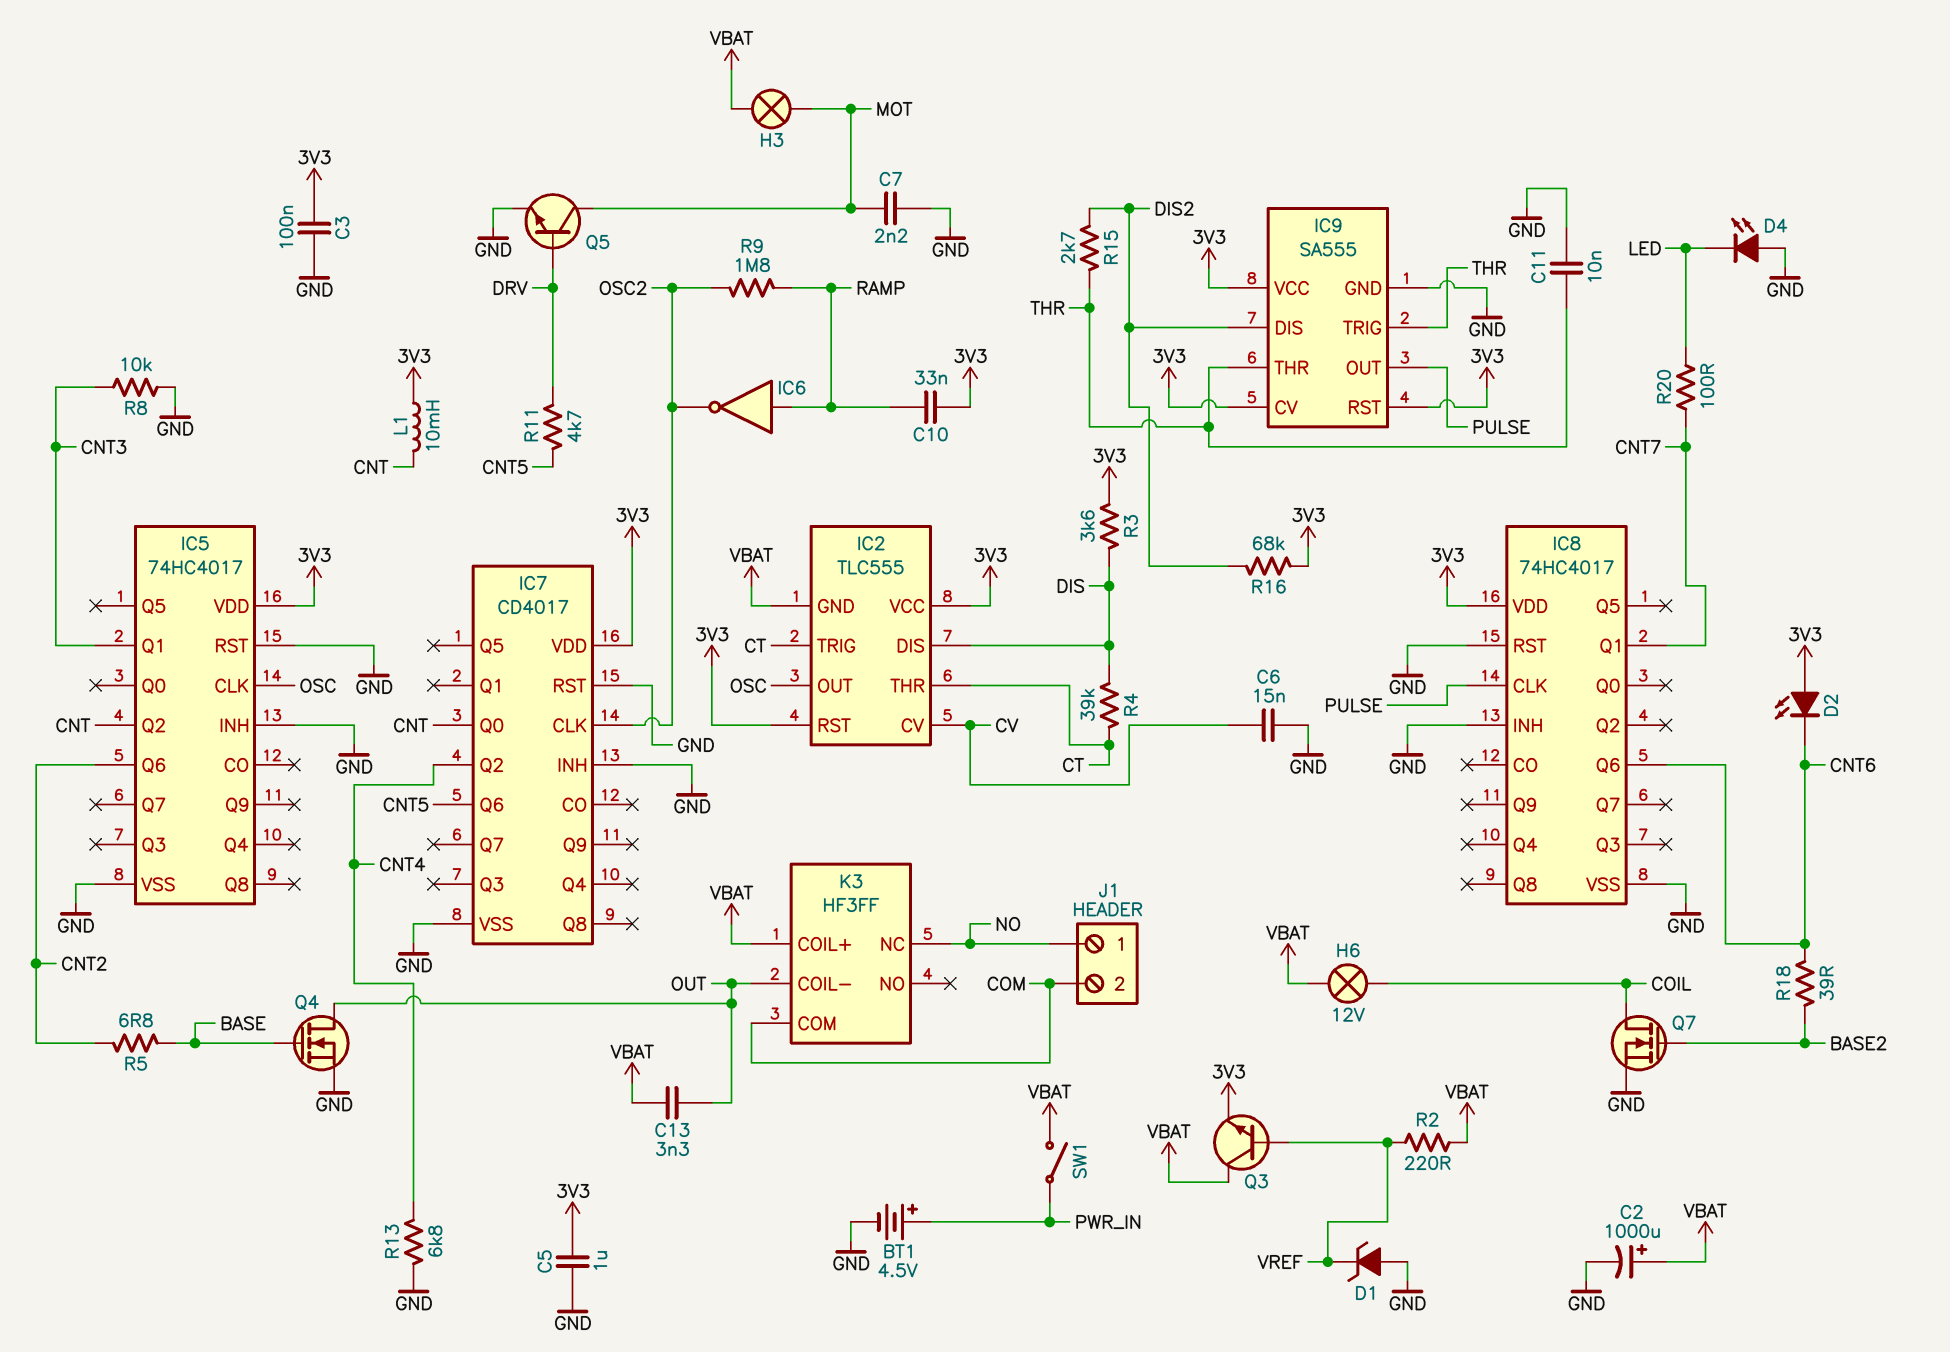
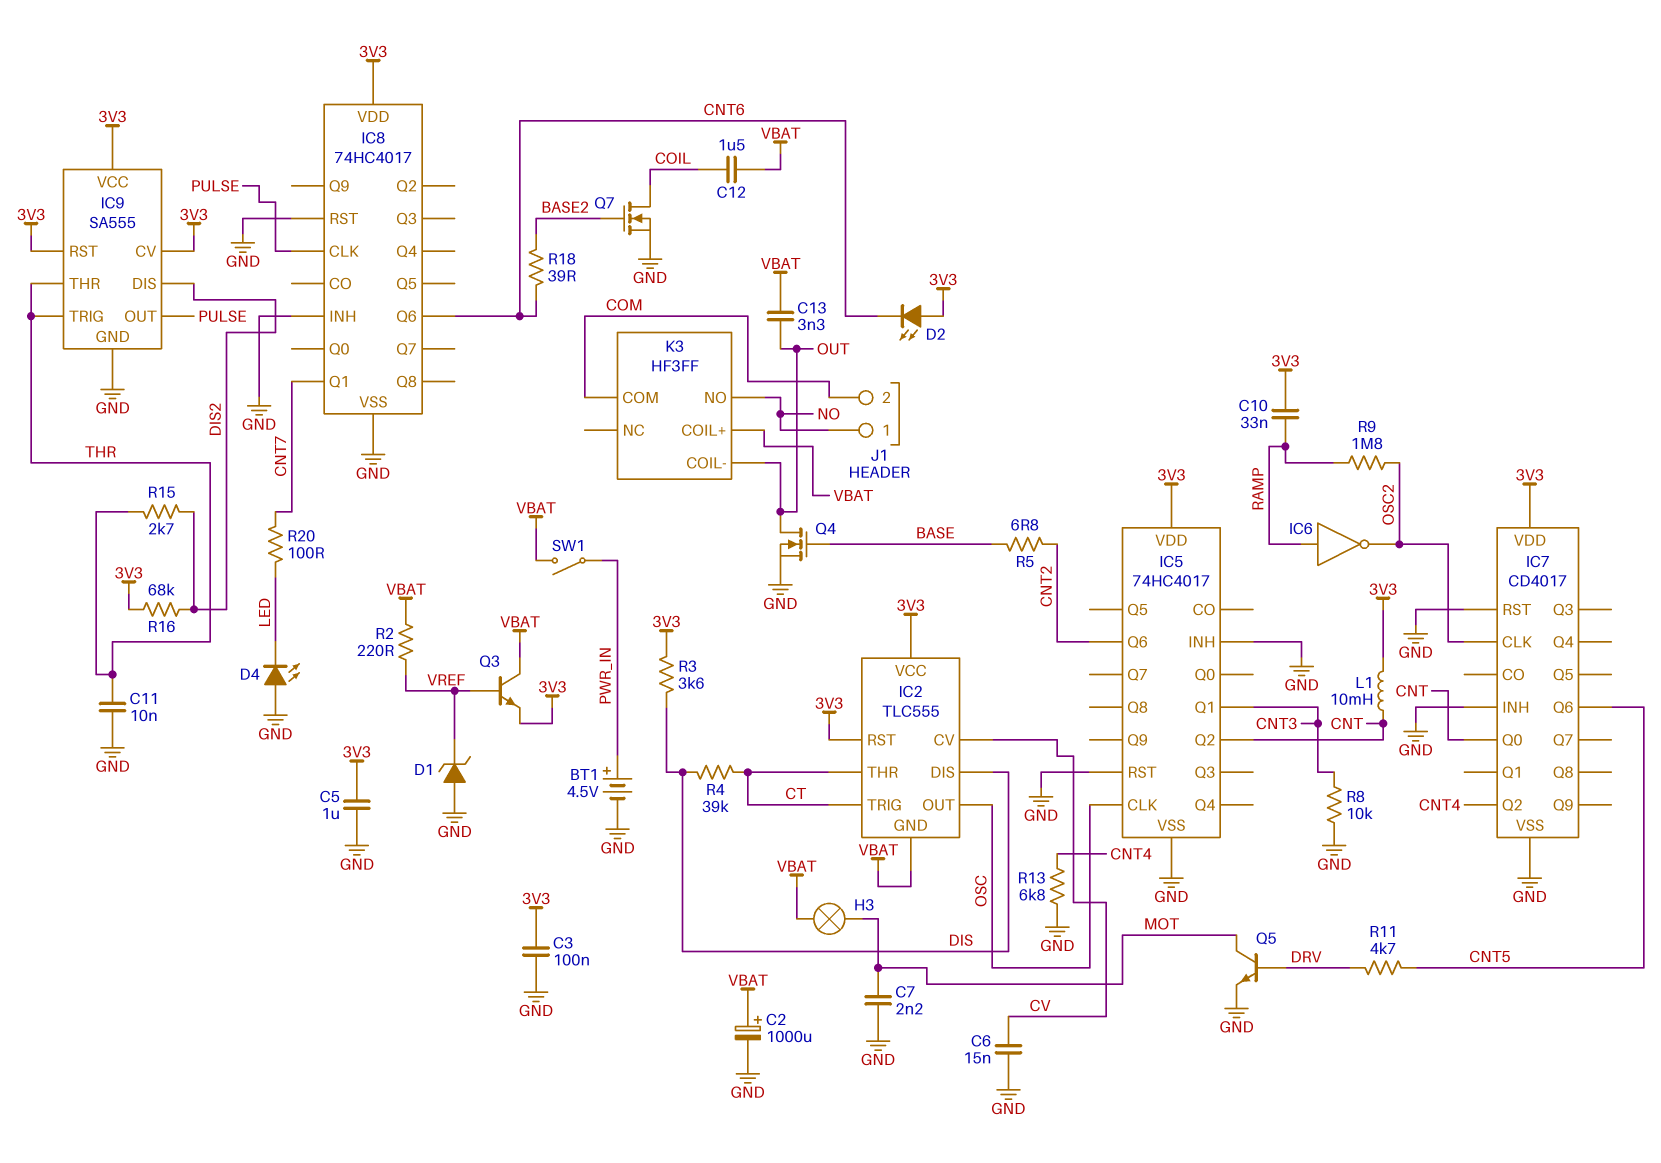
C12: none -> 1.5uF (COIL, VBAT)
H6: lamp 12V (COIL, VBAT) -> none
K3 pin NC: NO -> none
K3 pin NO: none -> NO

